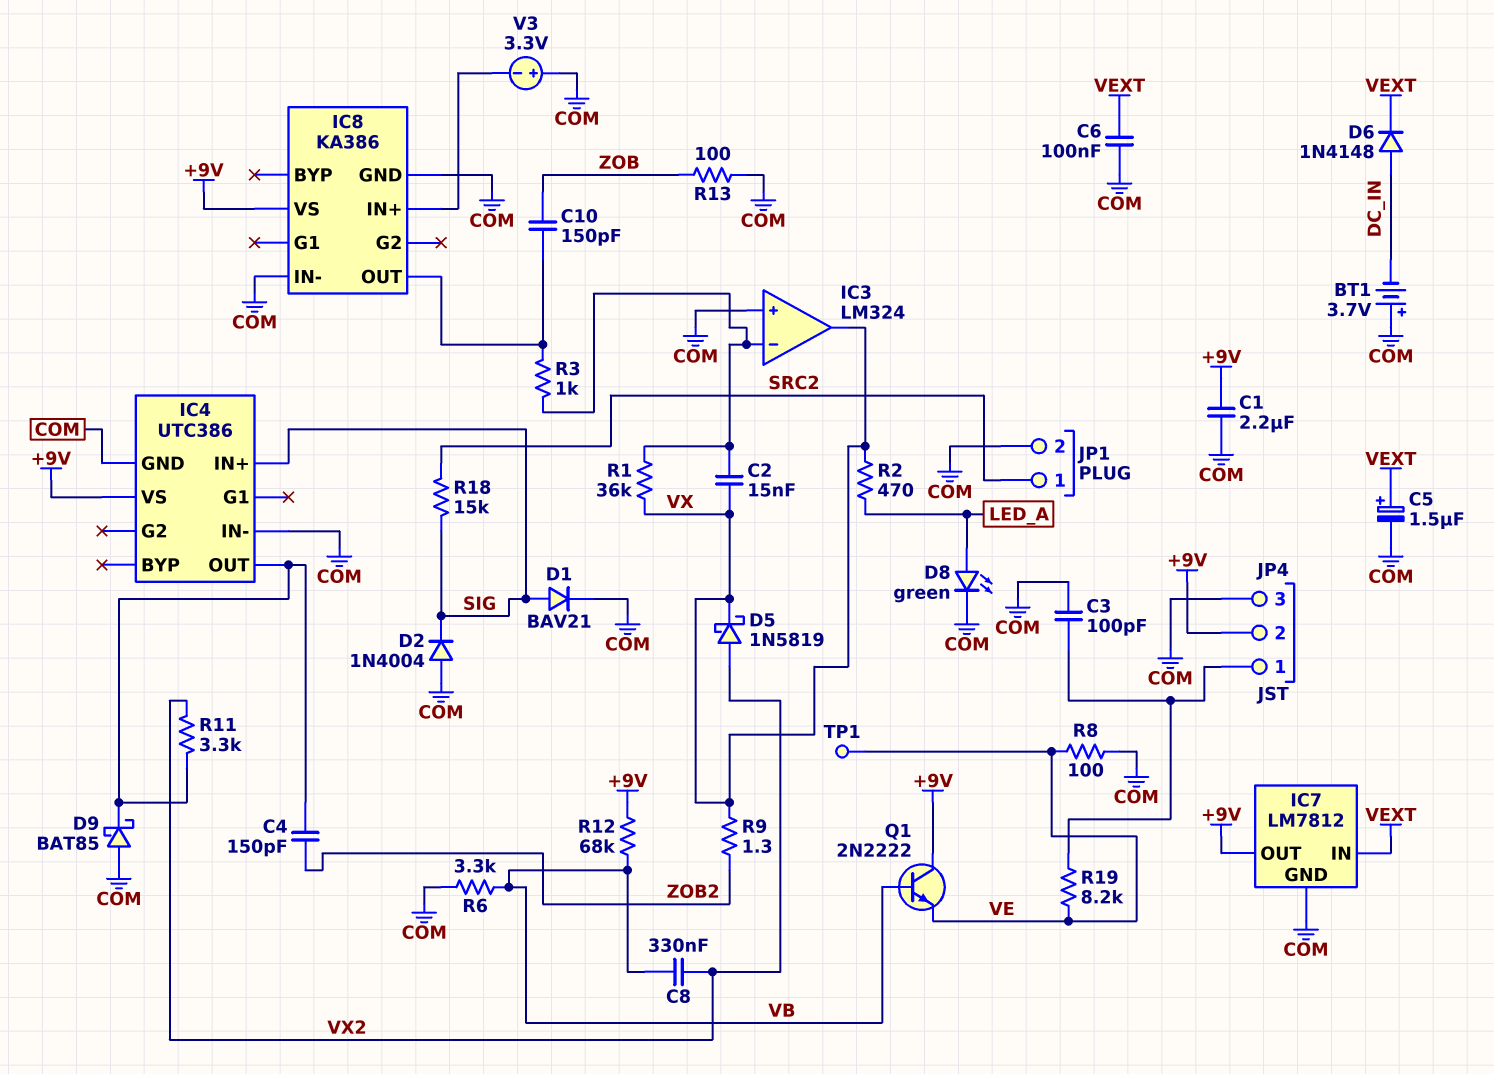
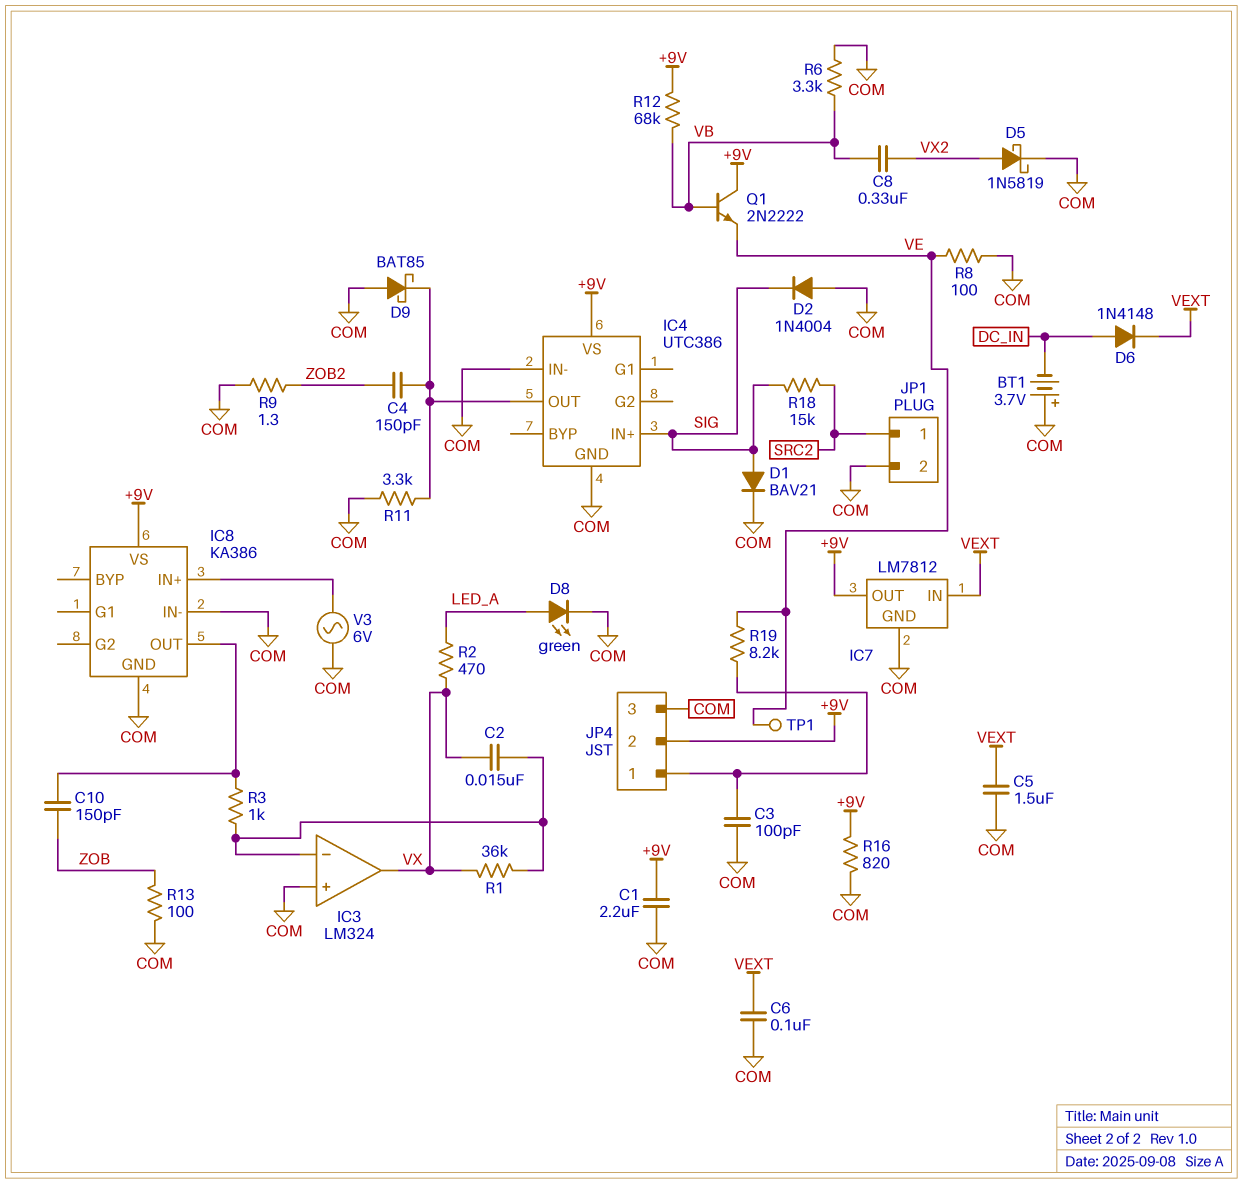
C5: 1.5uF (plus VEXT, minus COM) -> 1.5uF (COM, VEXT)
D5: schottky 1N5819 (A VX2, K VX) -> schottky 1N5819 (A VX2, K COM)
R9: 1.3 (VX, ZOB2) -> 1.3 (COM, ZOB2)
R11: 3.3k (IC4/OUT, VX2) -> 3.3k (COM, IC4/OUT)
R16: none -> 820 (+9V, COM)
V3: 3.3V (plus COM, minus IC8/IN+) -> AC 6V (COM, IC8/IN+)

